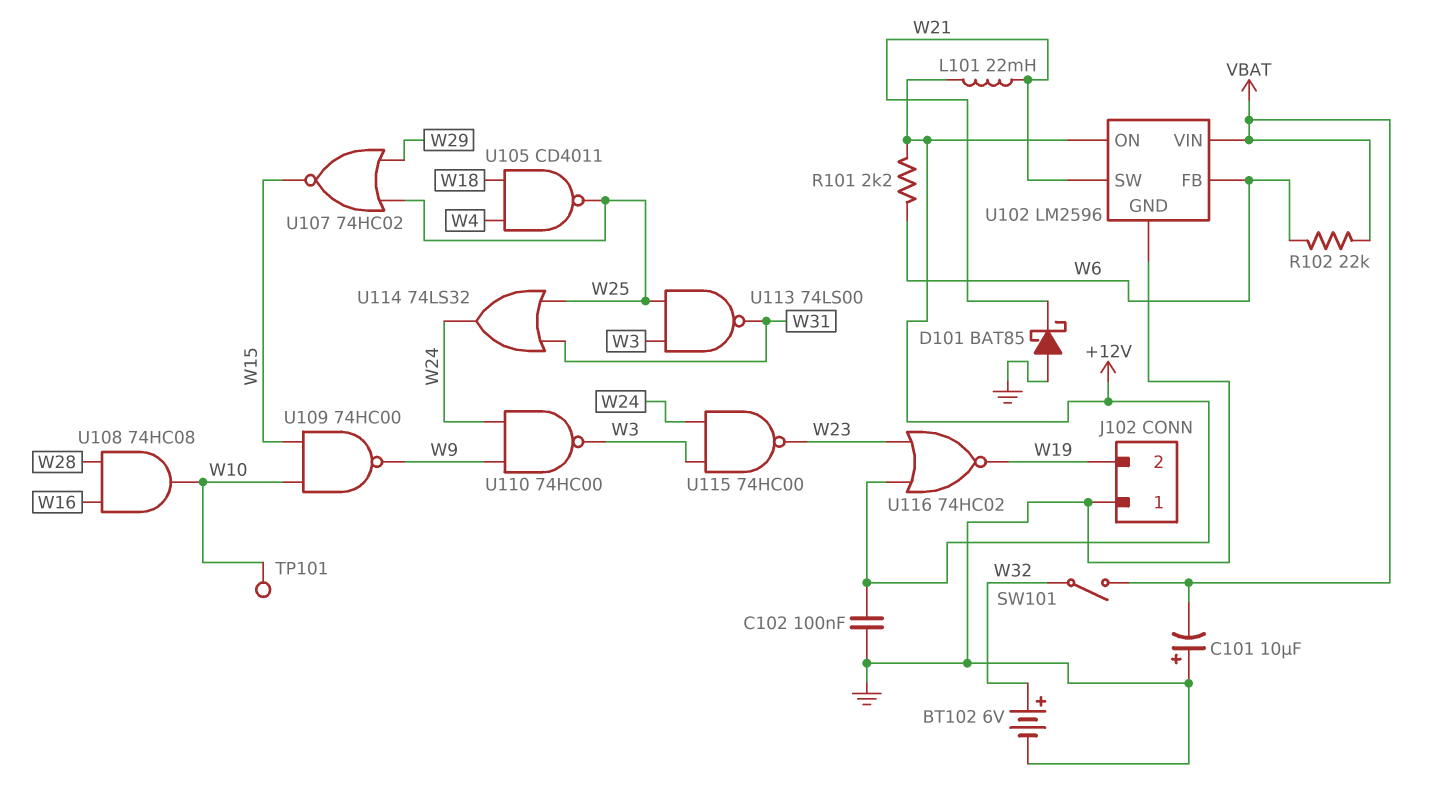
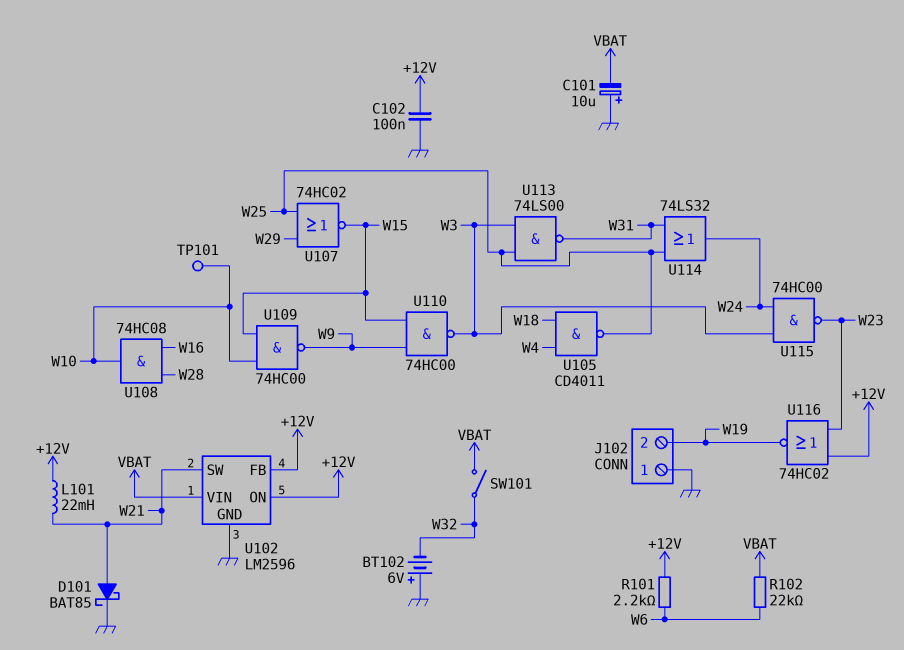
BT102: 6V (plus W32, minus GND) -> 6V (plus GND, minus W32)
D101: schottky BAT85 (A GND, K W21) -> schottky BAT85 (A W21, K GND)
U102 pin FB: W6 -> +12V
U110: NAND 74HC00 (in W9, in W24, out W3) -> NAND 74HC00 (in W9, in W15, out W3)

